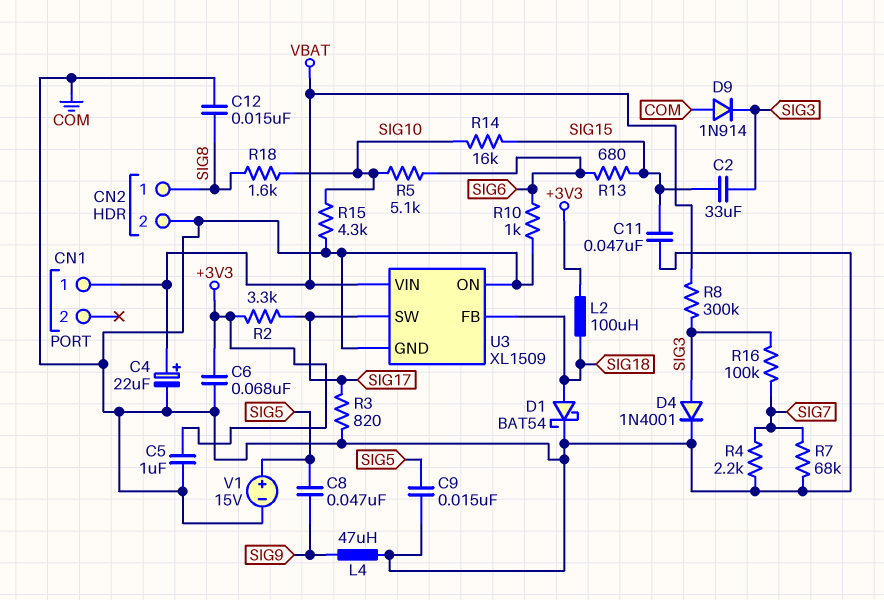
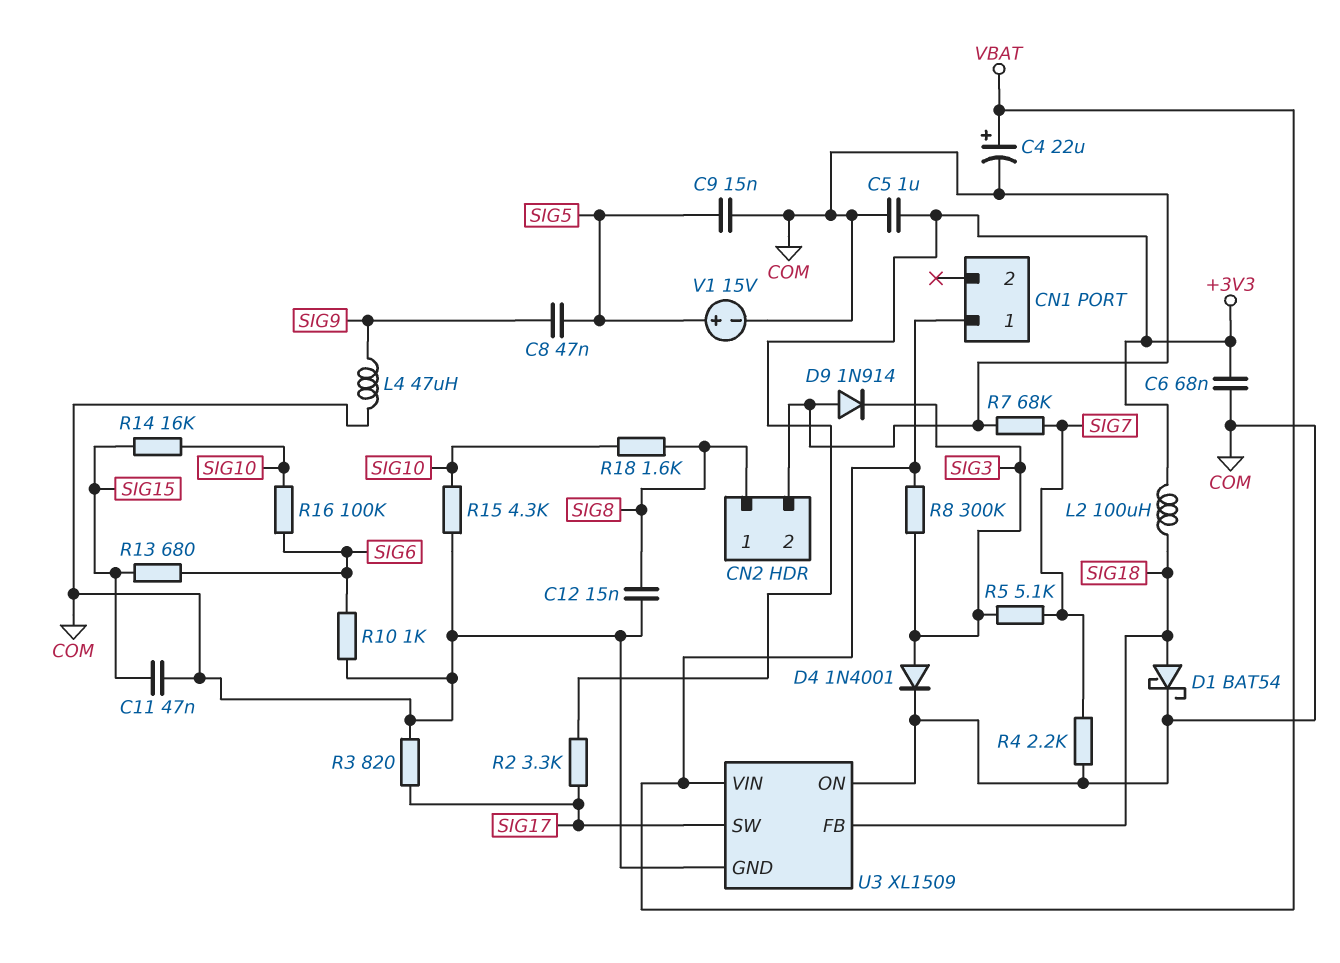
C2: 33uF (SIG3, SIG15) -> none
R5: 5.1k (SIG6, SIG10) -> 5.1k (SIG3, SIG7)
R16: 100k (SIG3, SIG7) -> 100k (SIG6, SIG10)

